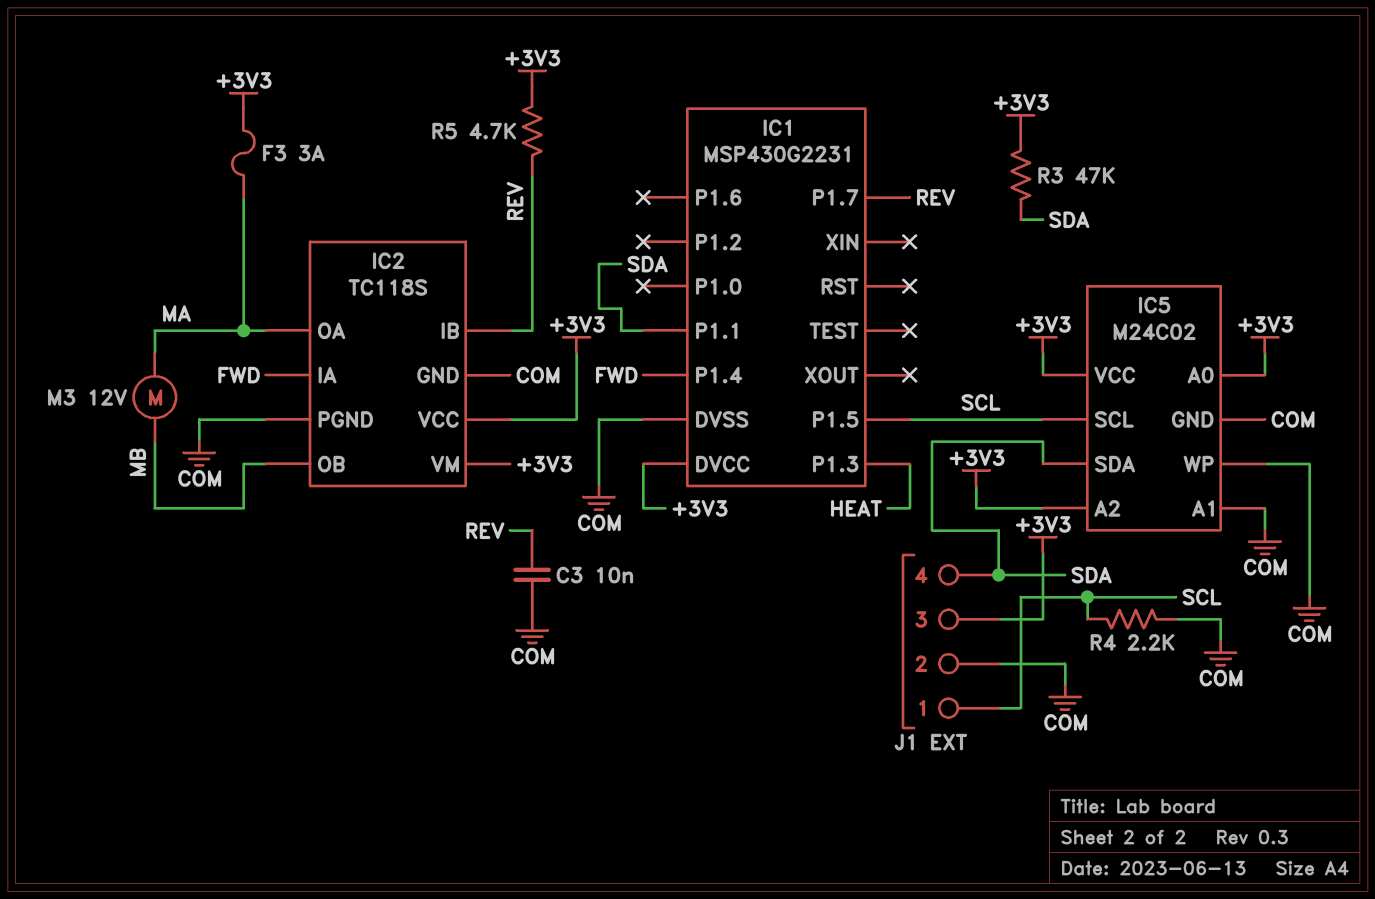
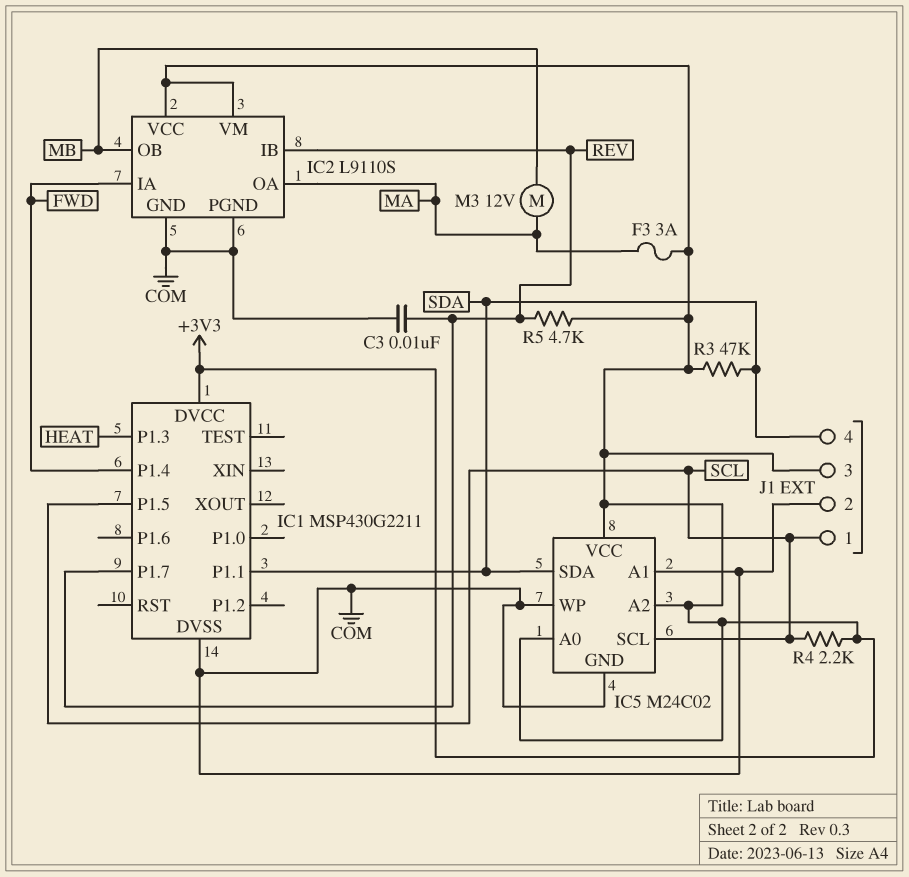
IC1: MSP430G2231 -> MSP430G2211
IC2: TC118S -> L9110S
R4: 2.2k (COM, SCL) -> 2.2k (+3V3, SCL)

